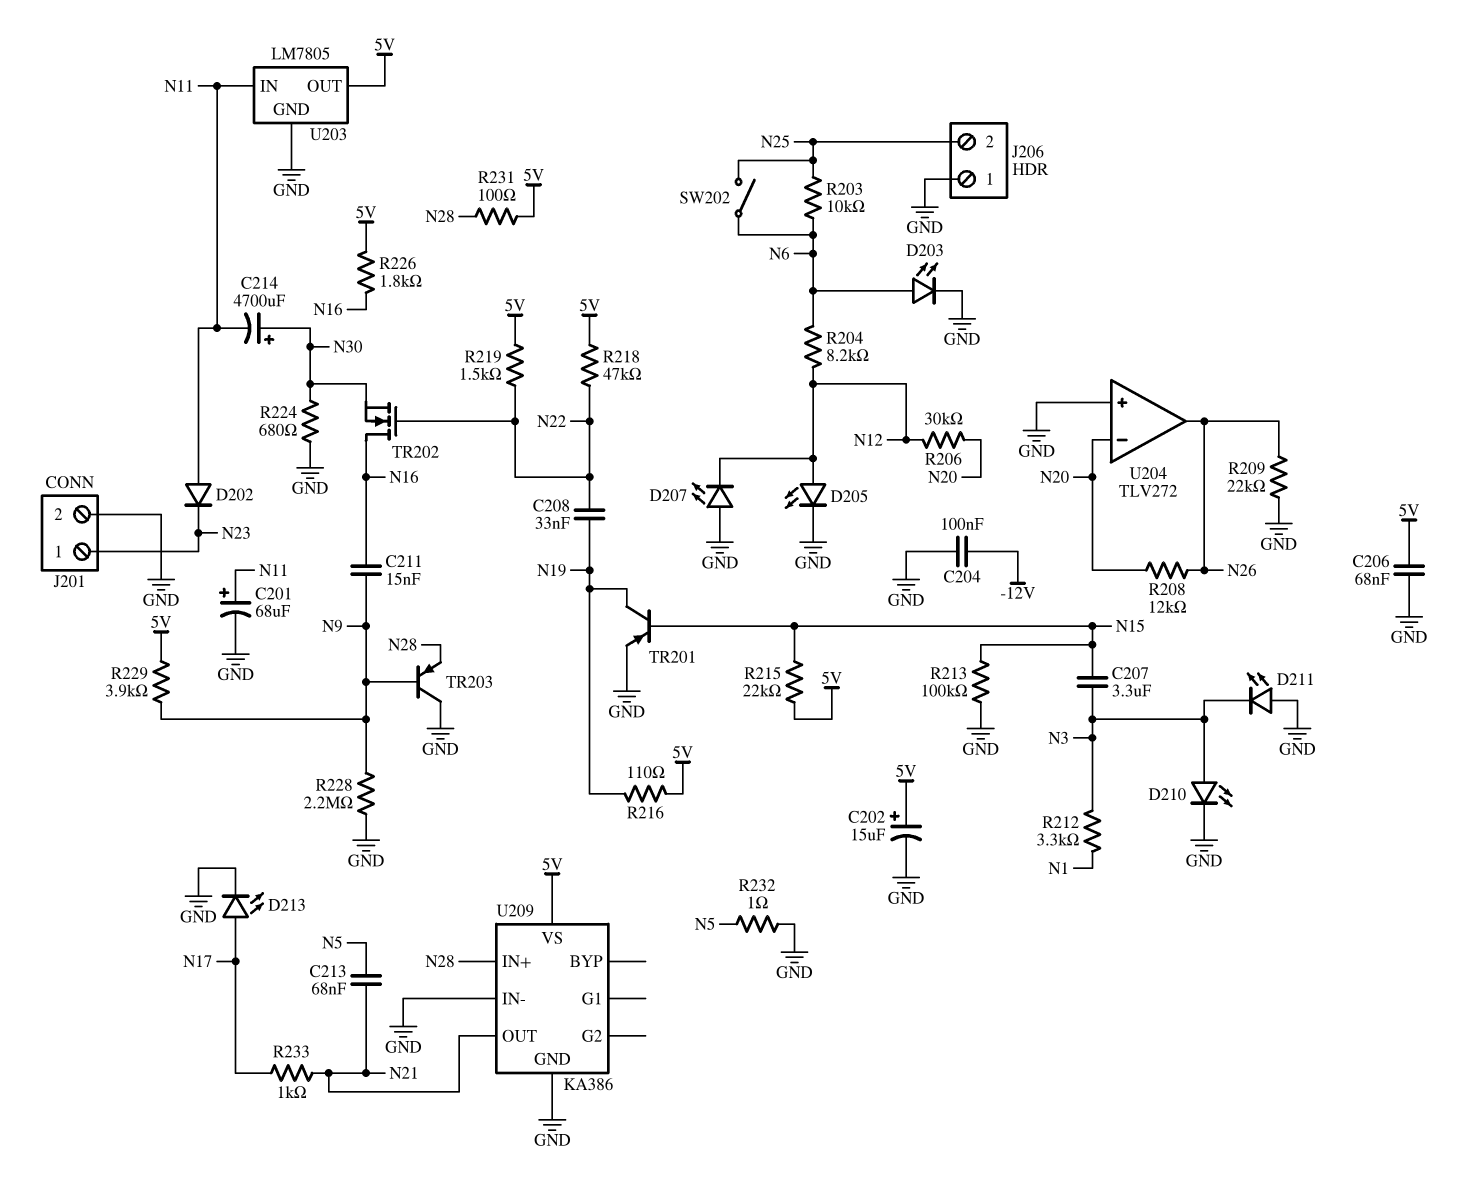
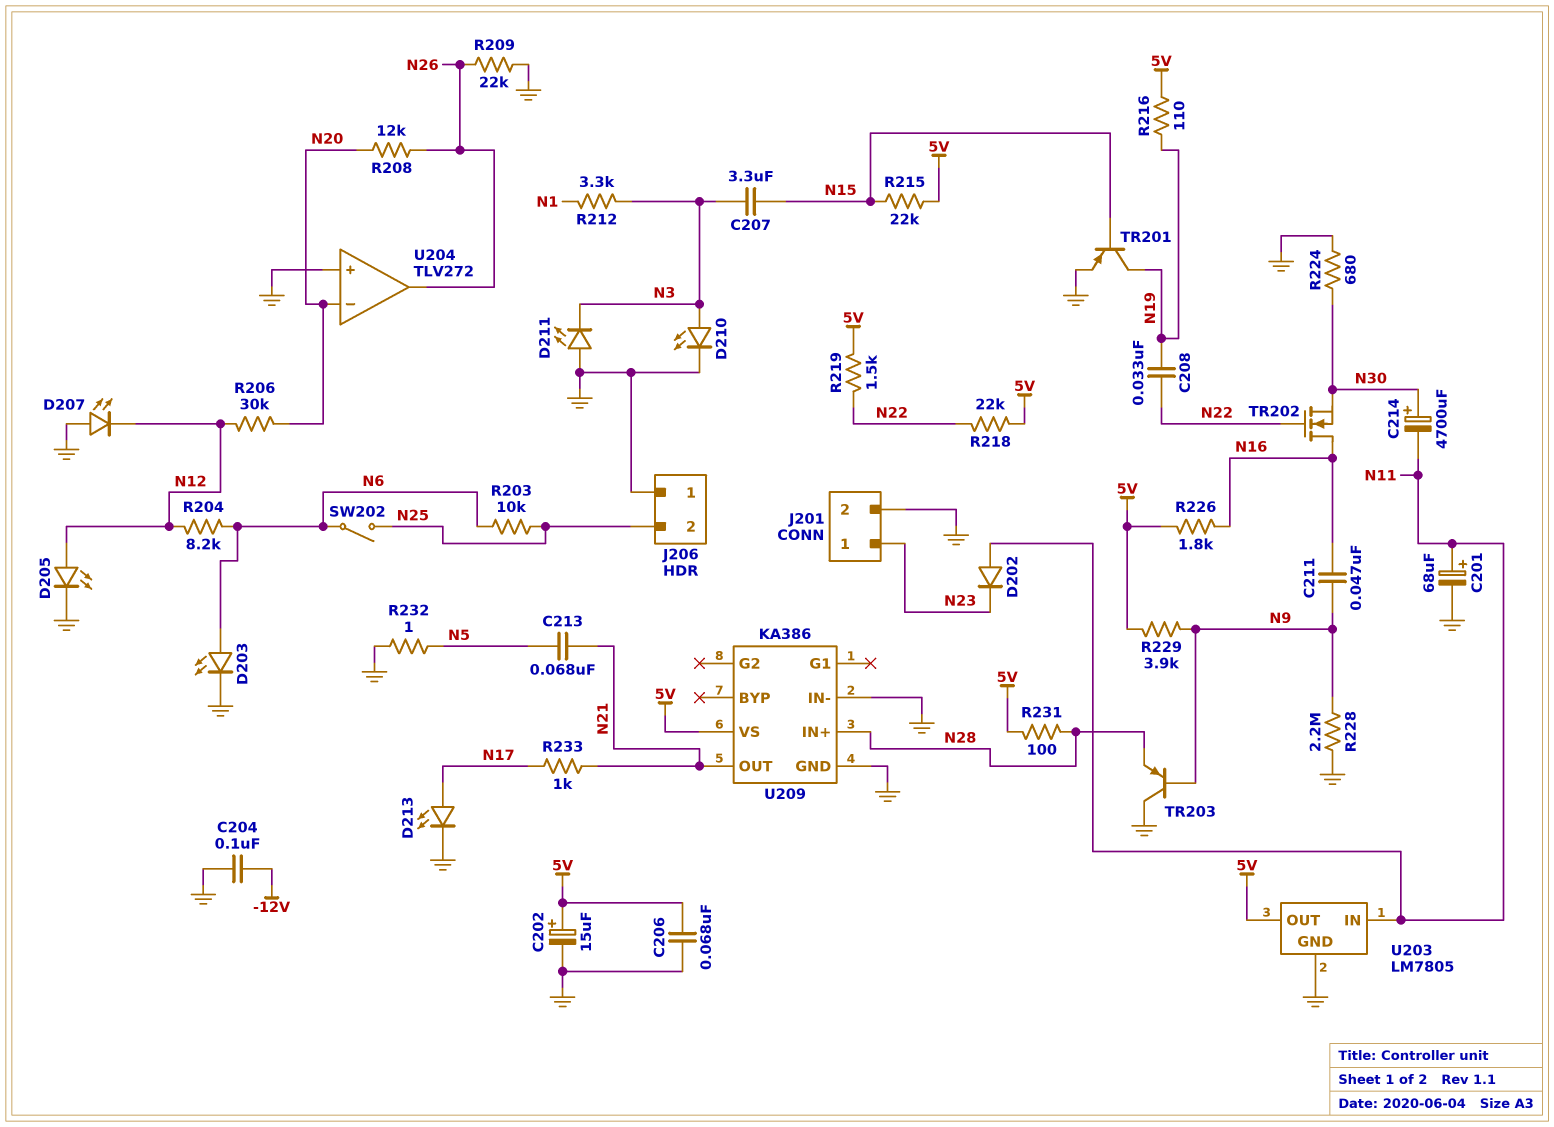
C211: 15nF (N9, N16) -> 47nF (N9, N16)
R213: 100k (GND, N15) -> none
R218: 47k (5V, N22) -> 22k (5V, N22)

